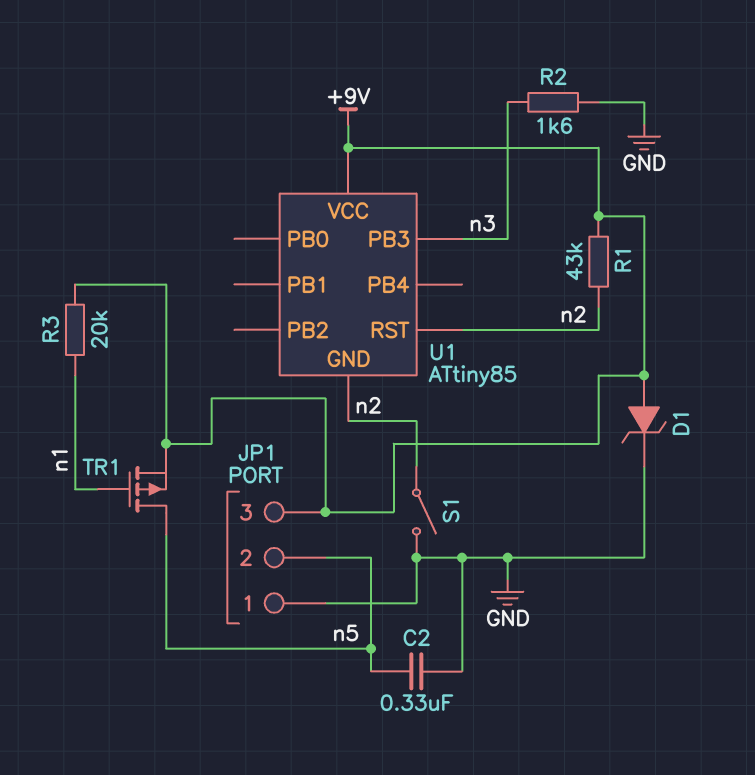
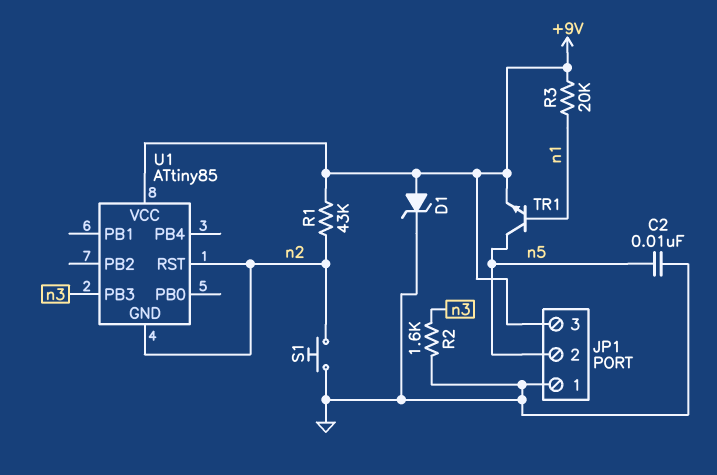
C2: 330nF (GND, n5) -> 10nF (GND, n5)
S1: switch (GND, n2) -> button (GND, n2)
TR1: PMOS (G n1, D n5, S +9V) -> NPN (B n1, C n5, E +9V)

